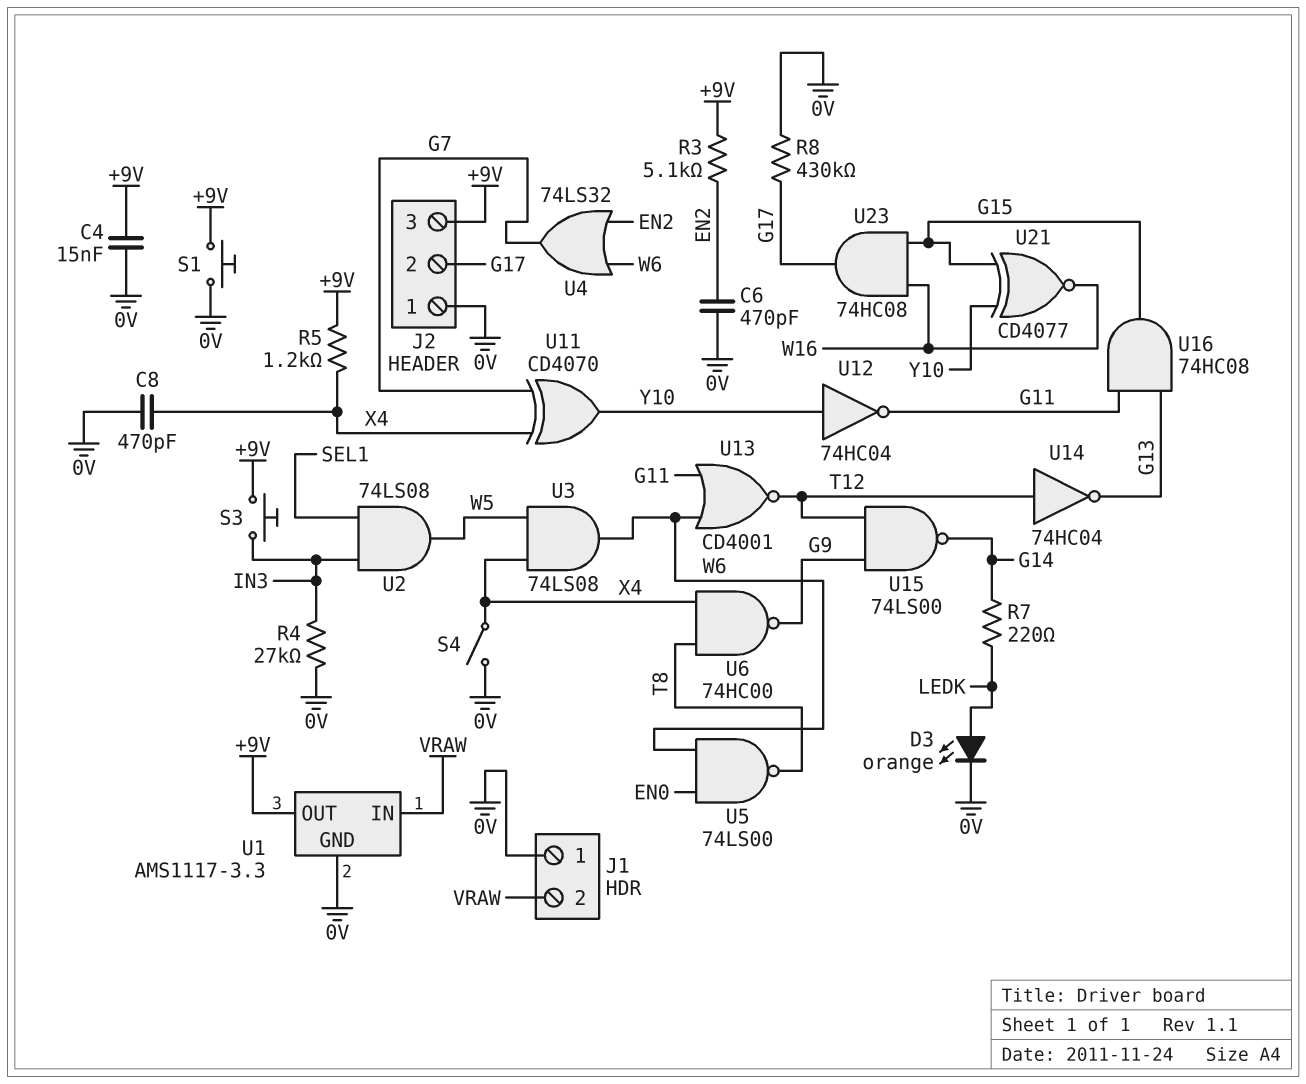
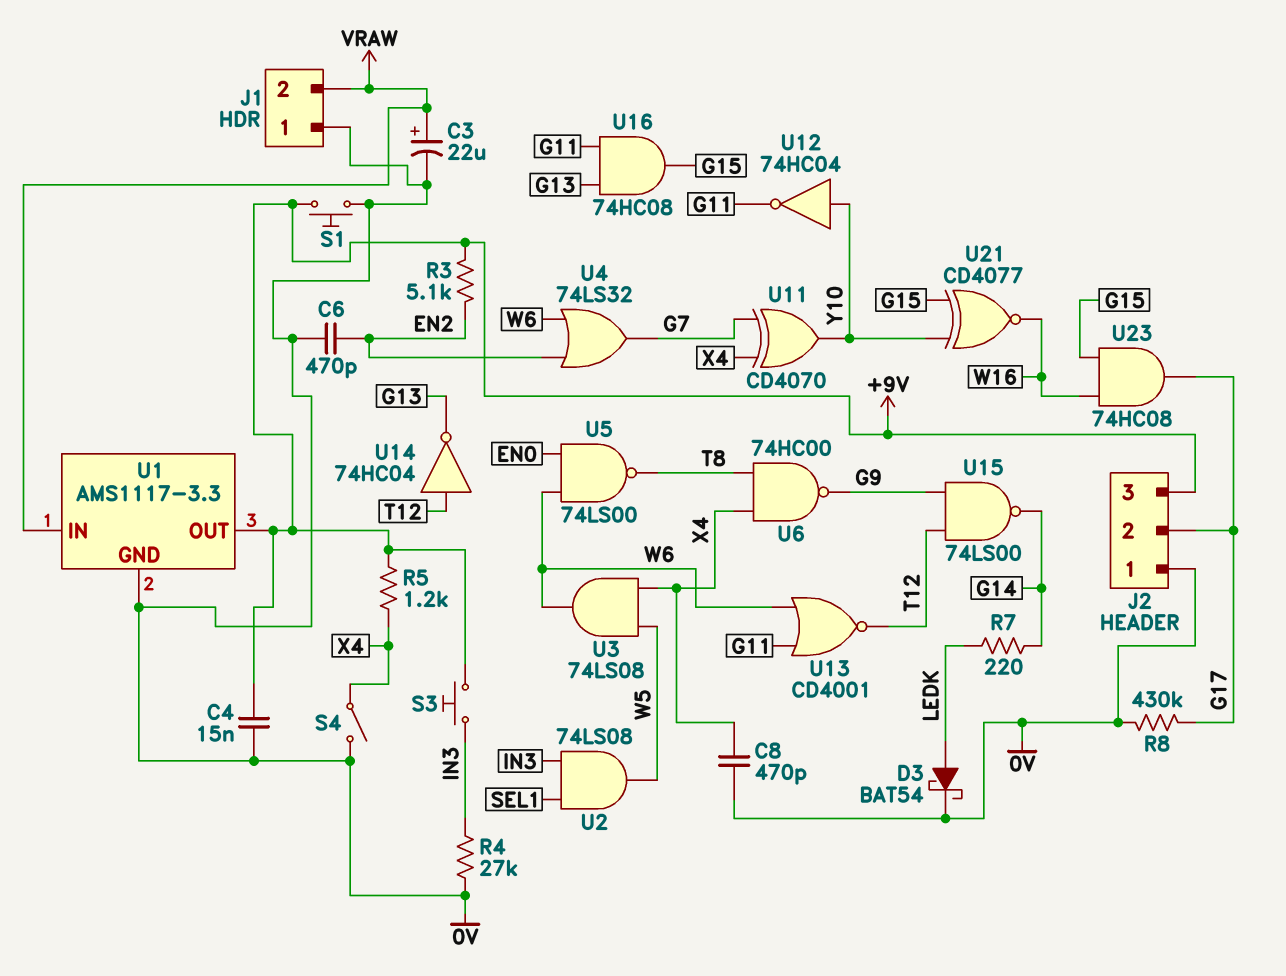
C3: none -> 22uF (plus VRAW, minus 0V)
D3: LED orange (A LEDK, K 0V) -> schottky BAT54 (A LEDK, K 0V)

